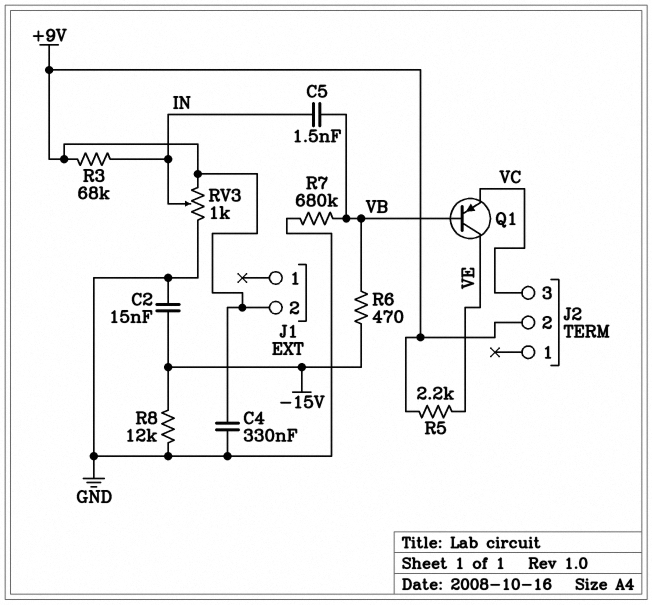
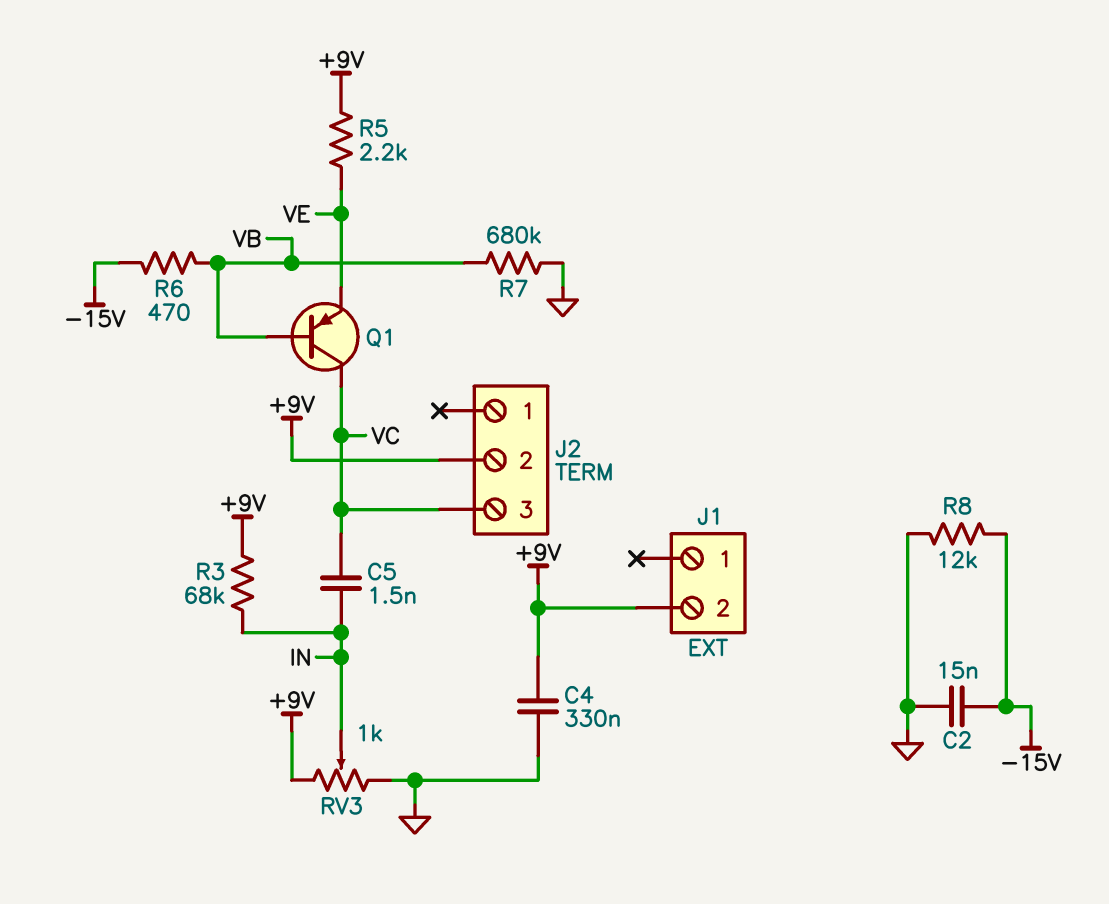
C5: 1.5nF (IN, VB) -> 1.5nF (IN, VC)
Q1: PNP (B VB, C VE, E VC) -> PNP (B VB, C VC, E VE)

